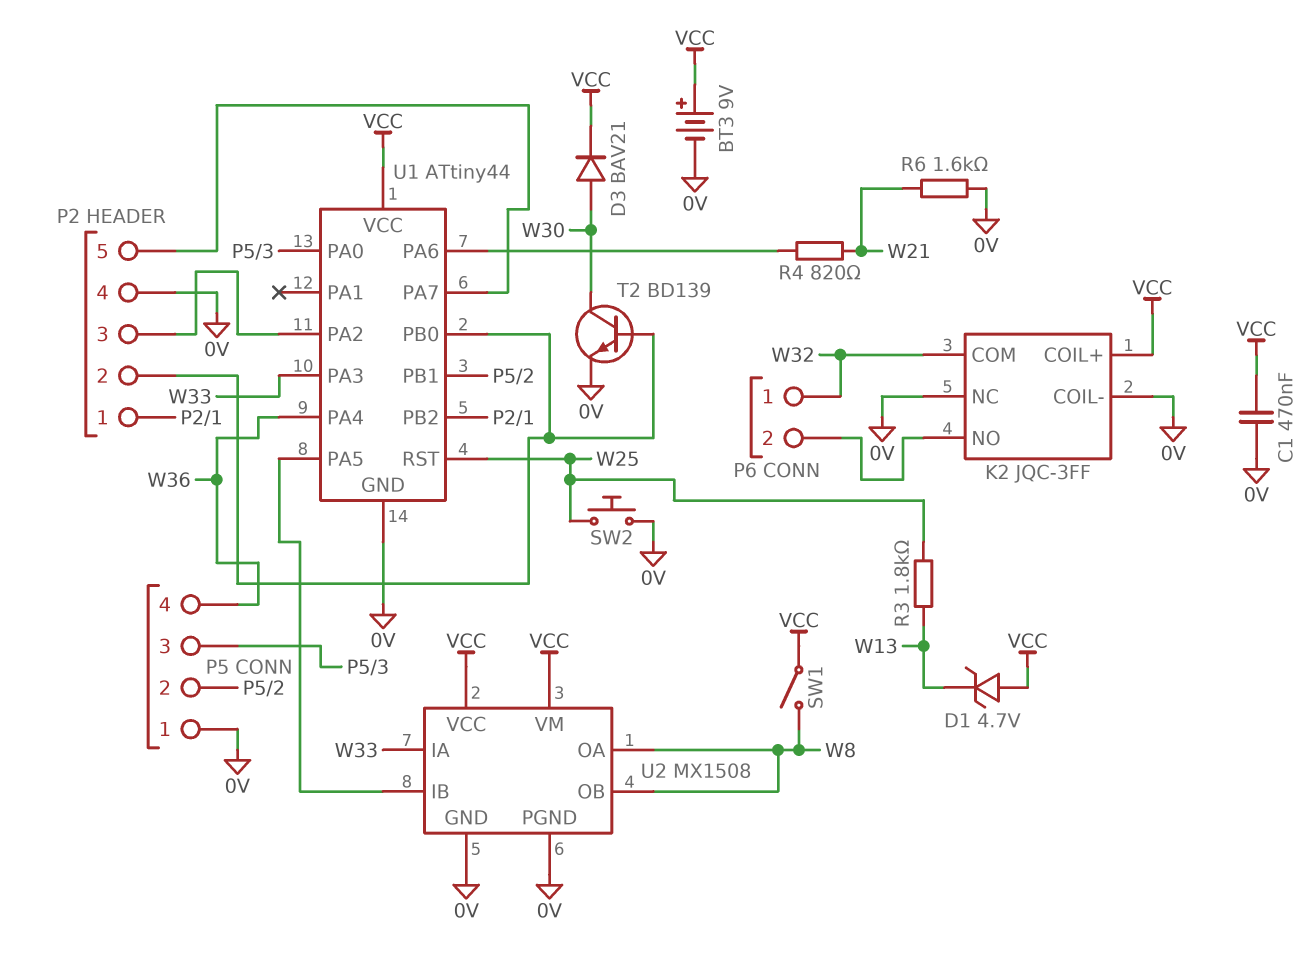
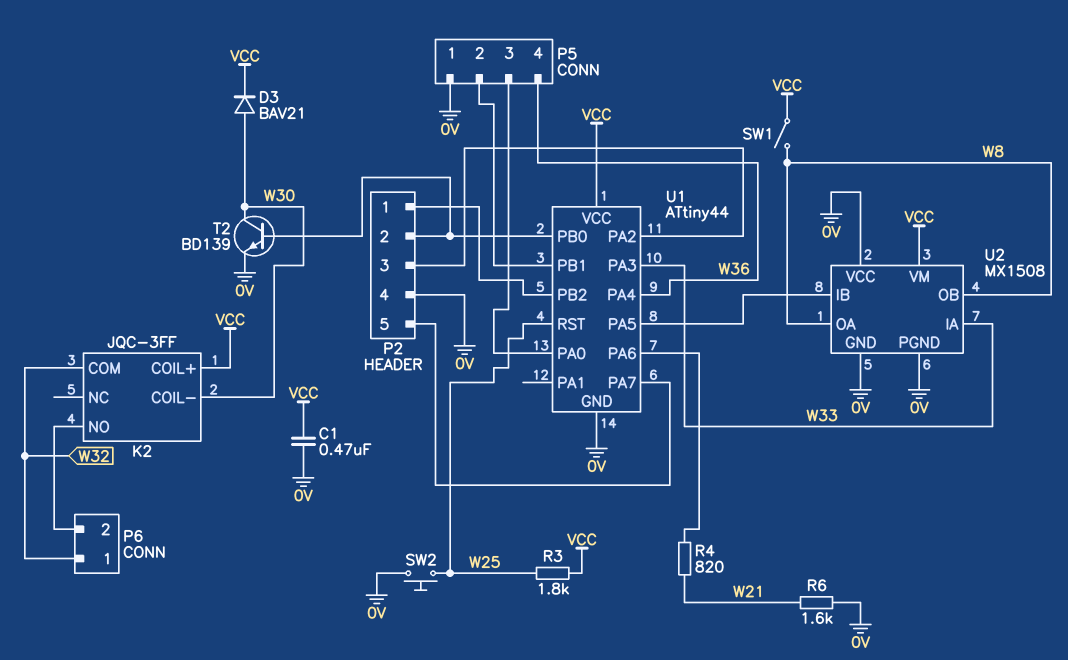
BT3: 9V (plus VCC, minus 0V) -> none
D1: zener 4.7V (A VCC, K W13) -> none
K2 pin COIL-: 0V -> W30
K2 pin NC: 0V -> none
R3: 1.8k (W13, W25) -> 1.8k (VCC, W25)
U2 pin VCC: VCC -> 0V

